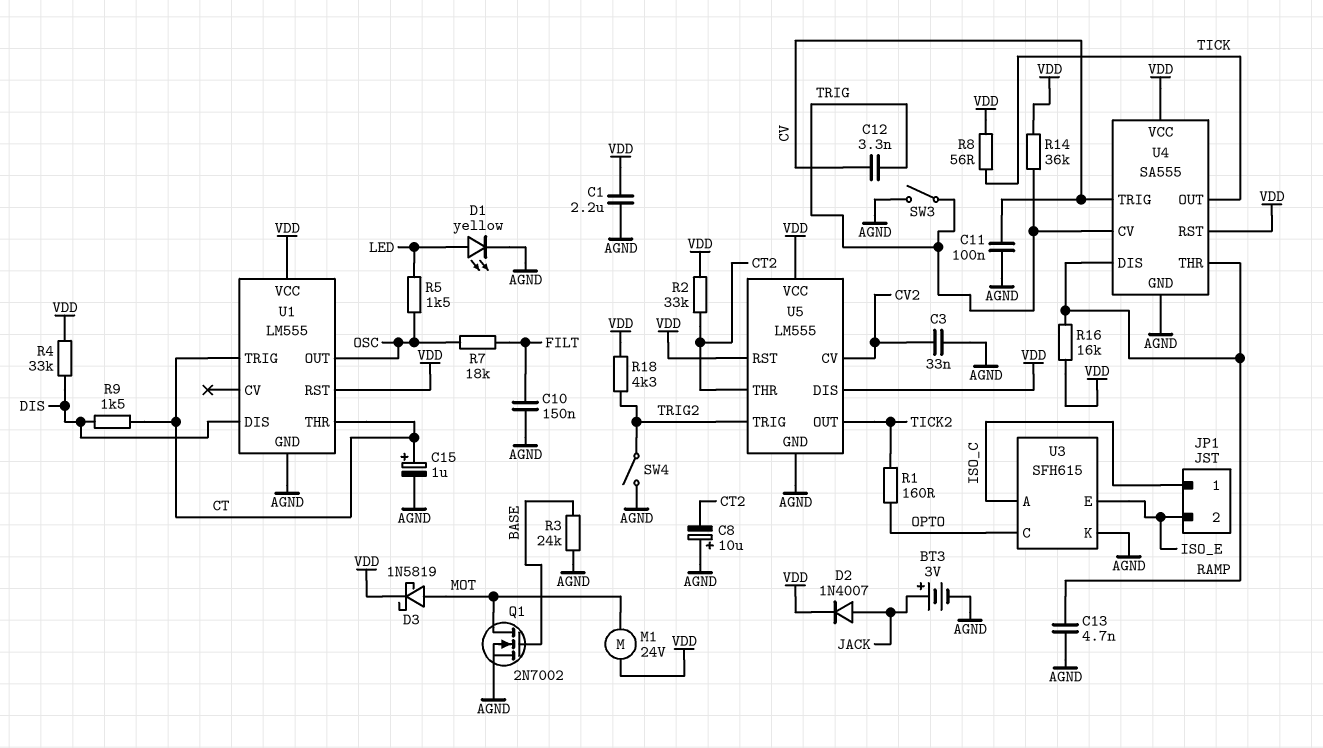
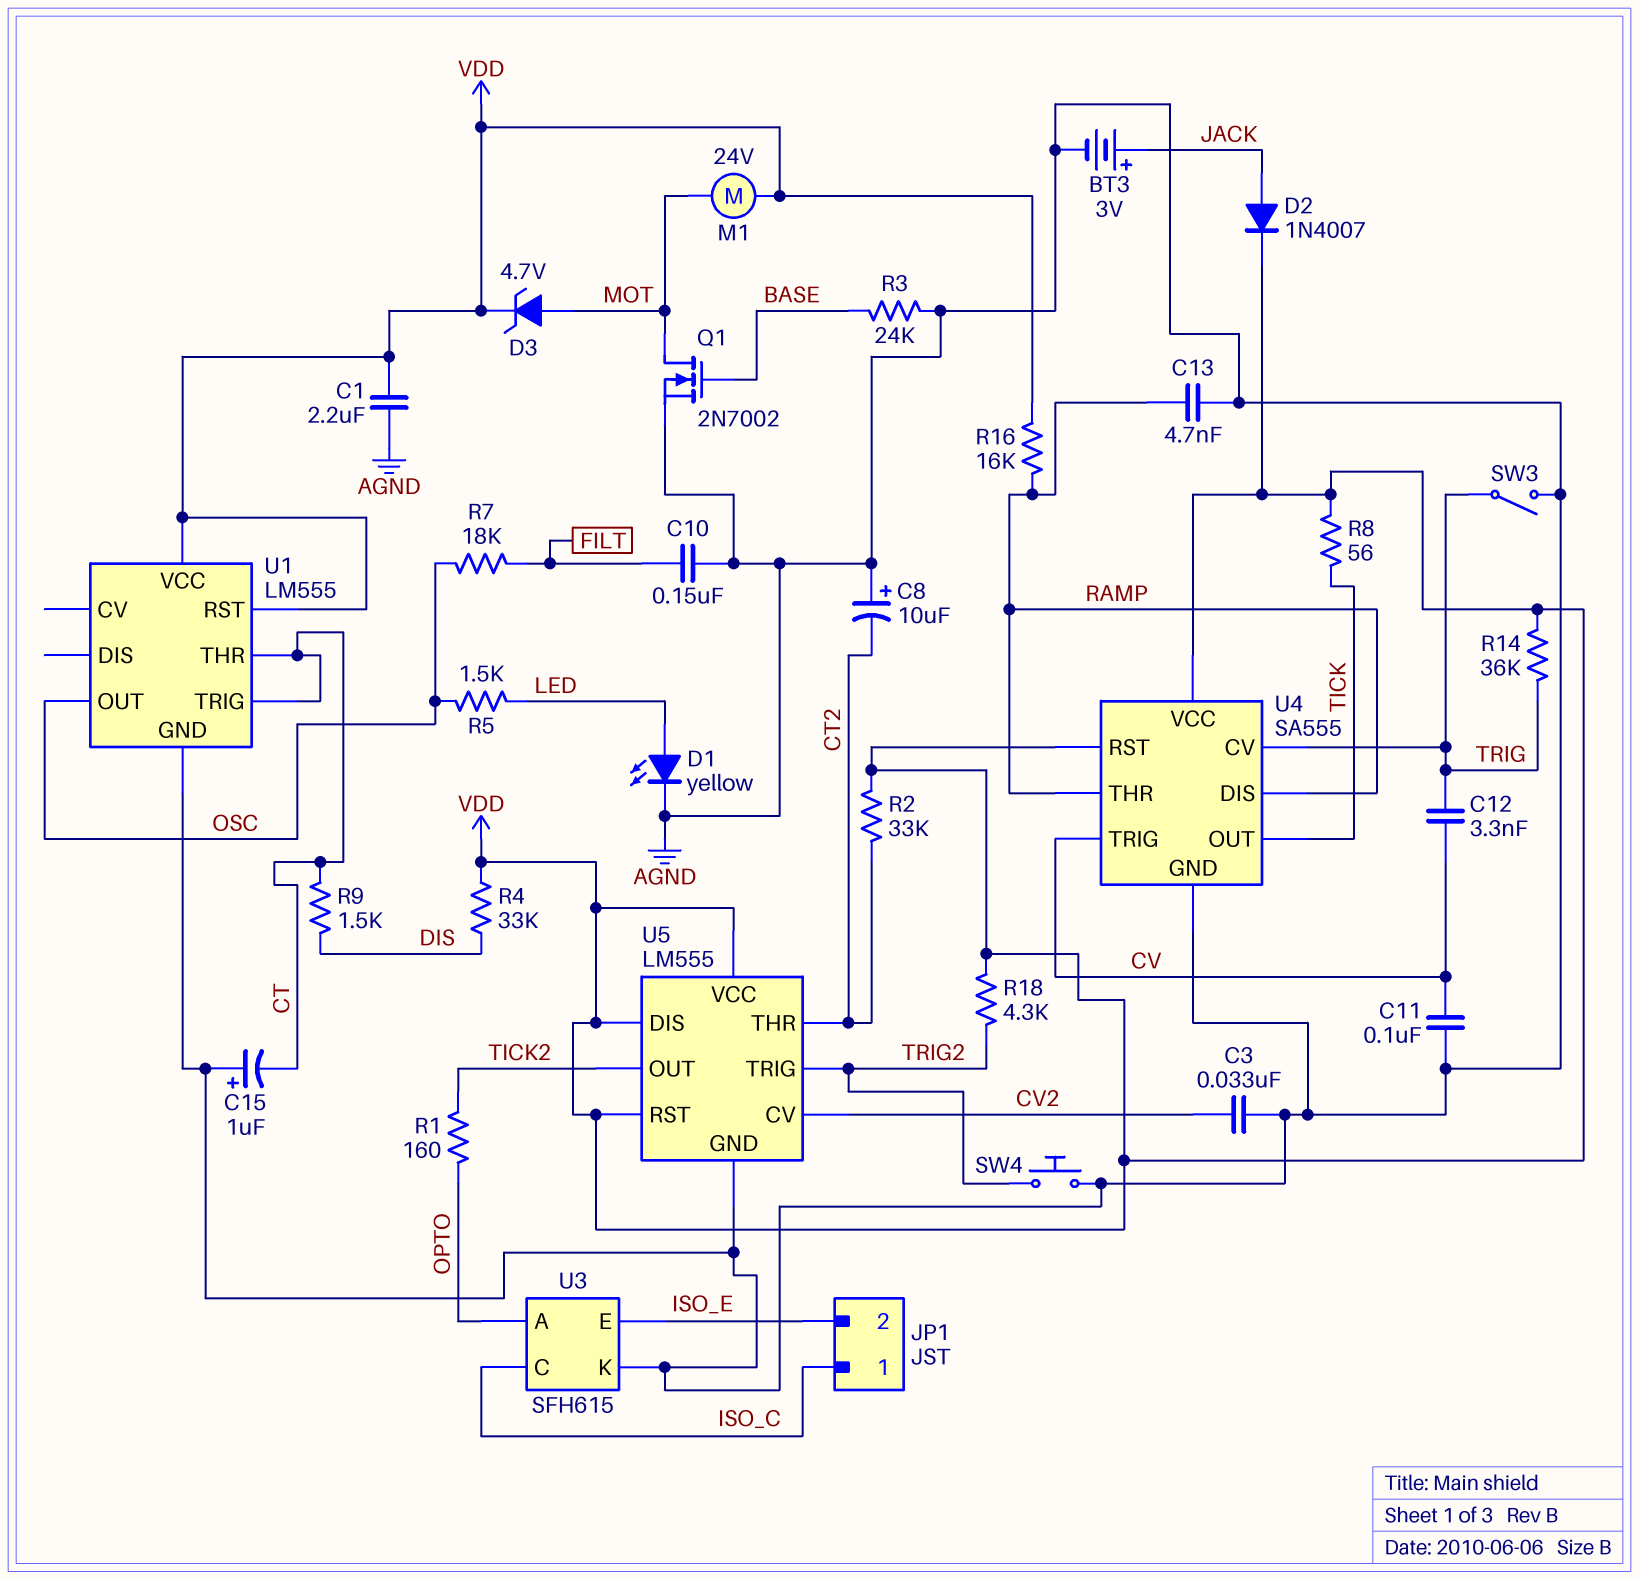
C15: 1uF (plus CT, minus AGND) -> 1uF (plus AGND, minus CT)
D3: schottky 1N5819 (A MOT, K VDD) -> zener 4.7V (A MOT, K VDD)
SW4: switch (AGND, TRIG2) -> button (AGND, TRIG2)
U1 pin DIS: DIS -> none
U3 pin A: ISO_C -> OPTO
U3 pin C: OPTO -> ISO_C

